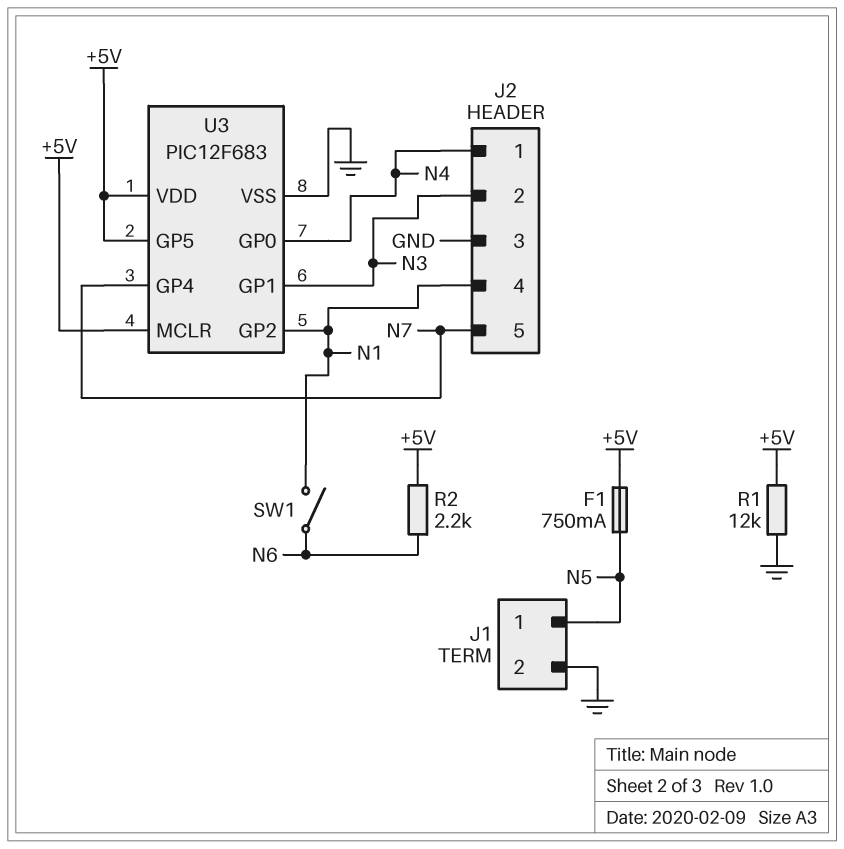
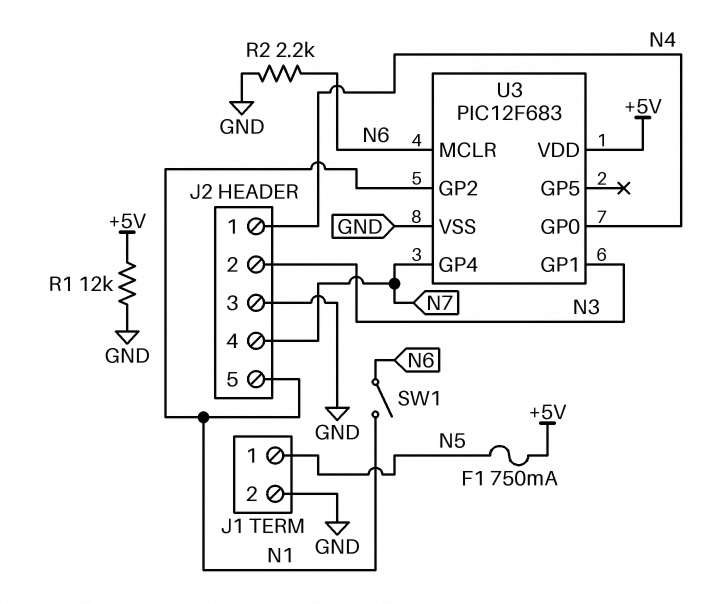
J2 pin 4: N1 -> N7
J2 pin 5: N7 -> N1
R2: 2.2k (+5V, N6) -> 2.2k (GND, N6)
U3 pin GP5: +5V -> none
U3 pin MCLR: +5V -> N6

